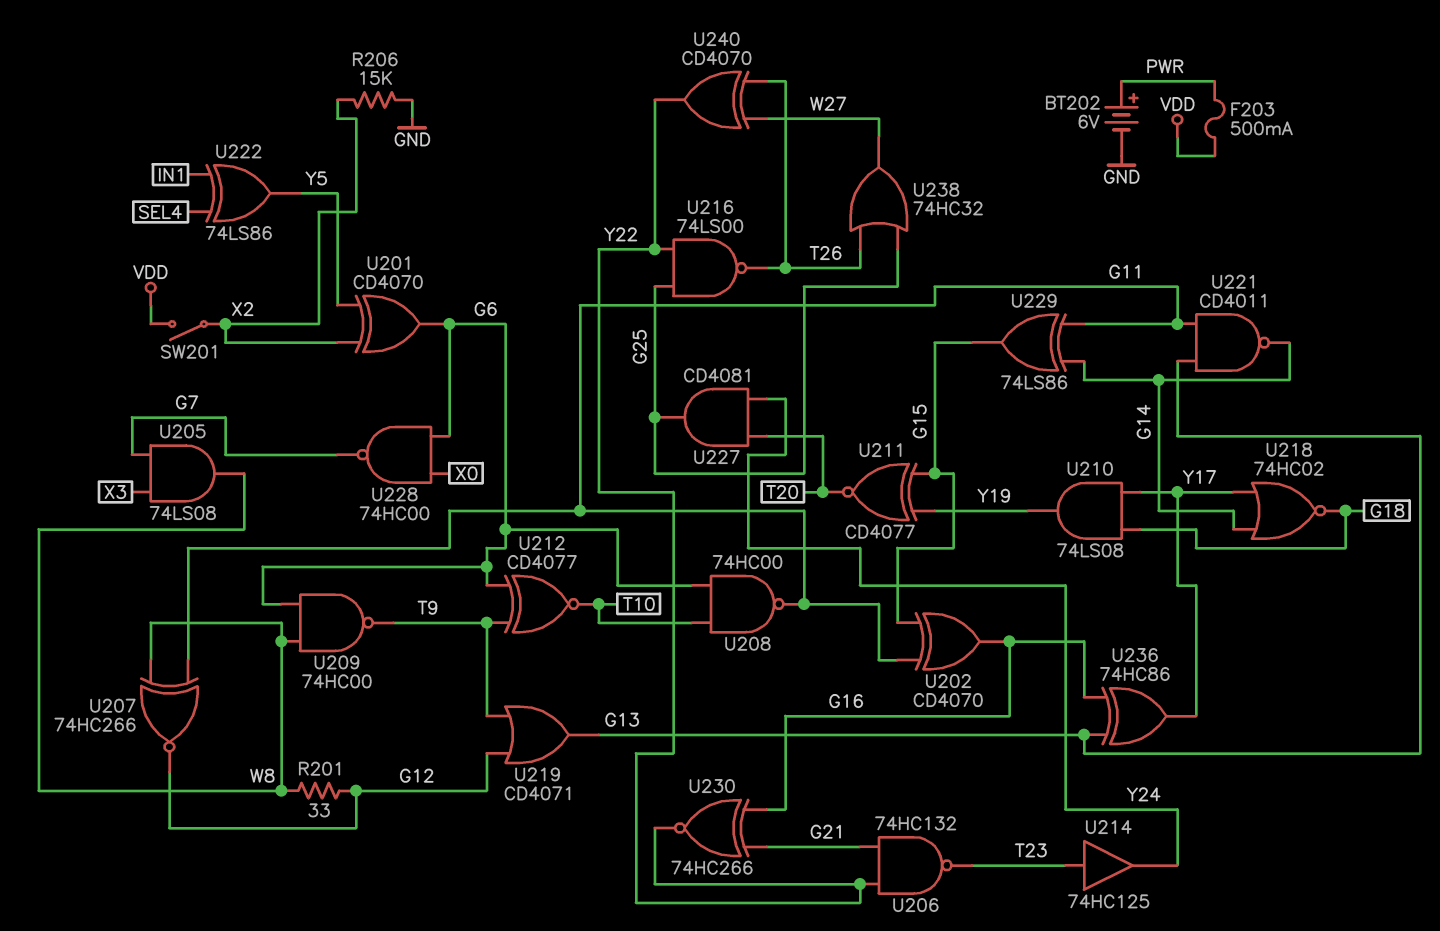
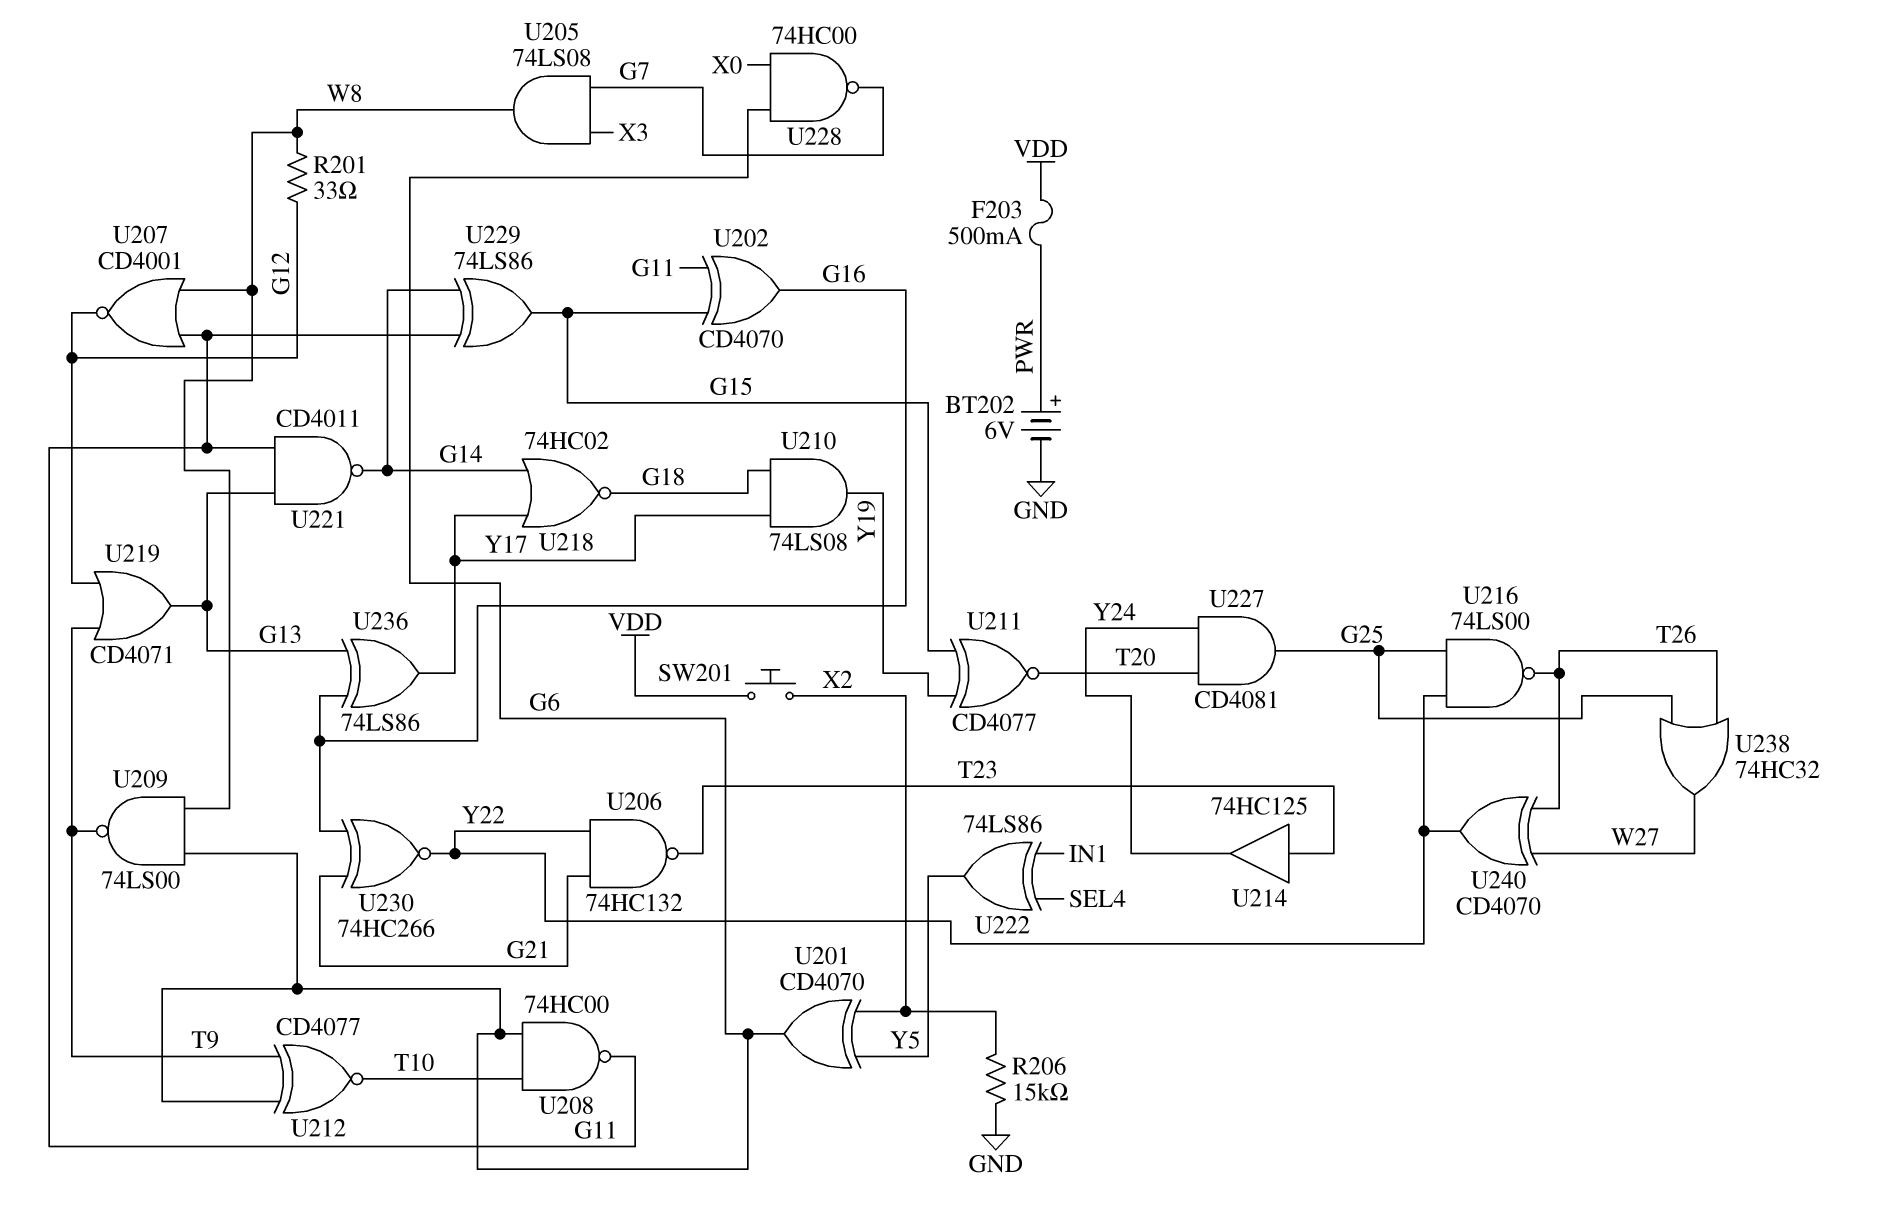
SW201: switch (VDD, X2) -> button (VDD, X2)
U207: XNOR 74HC266 (in G11, in W8, out G12) -> NOR CD4001 (in G11, in W8, out G12)
U209: NAND 74HC00 (in G6, in W8, out T9) -> NAND 74LS00 (in G6, in W8, out T9)
U236: XOR 74HC86 (in G13, in G16, out Y17) -> XOR 74LS86 (in G13, in G16, out Y17)

